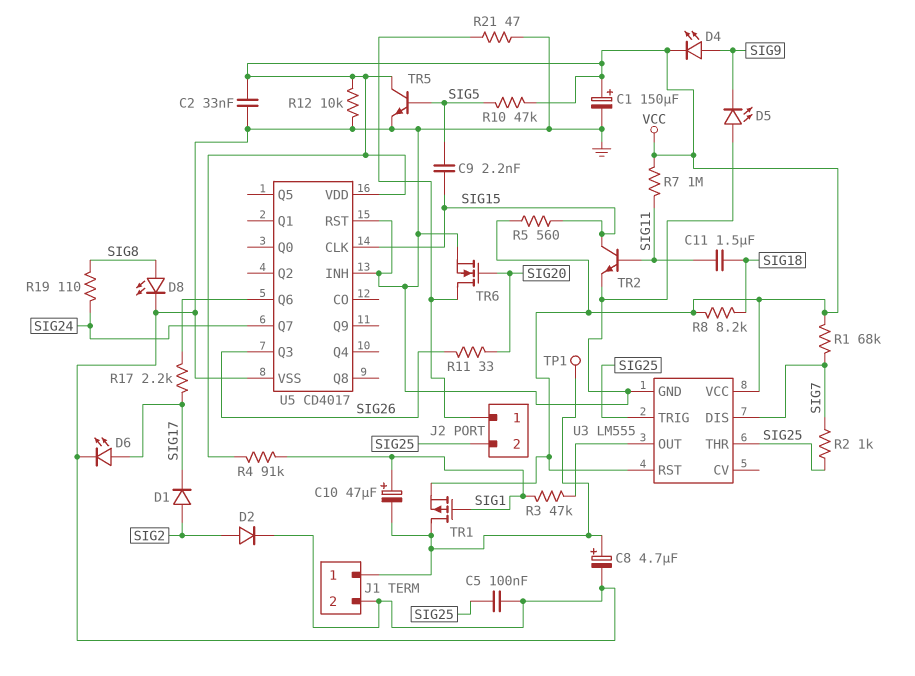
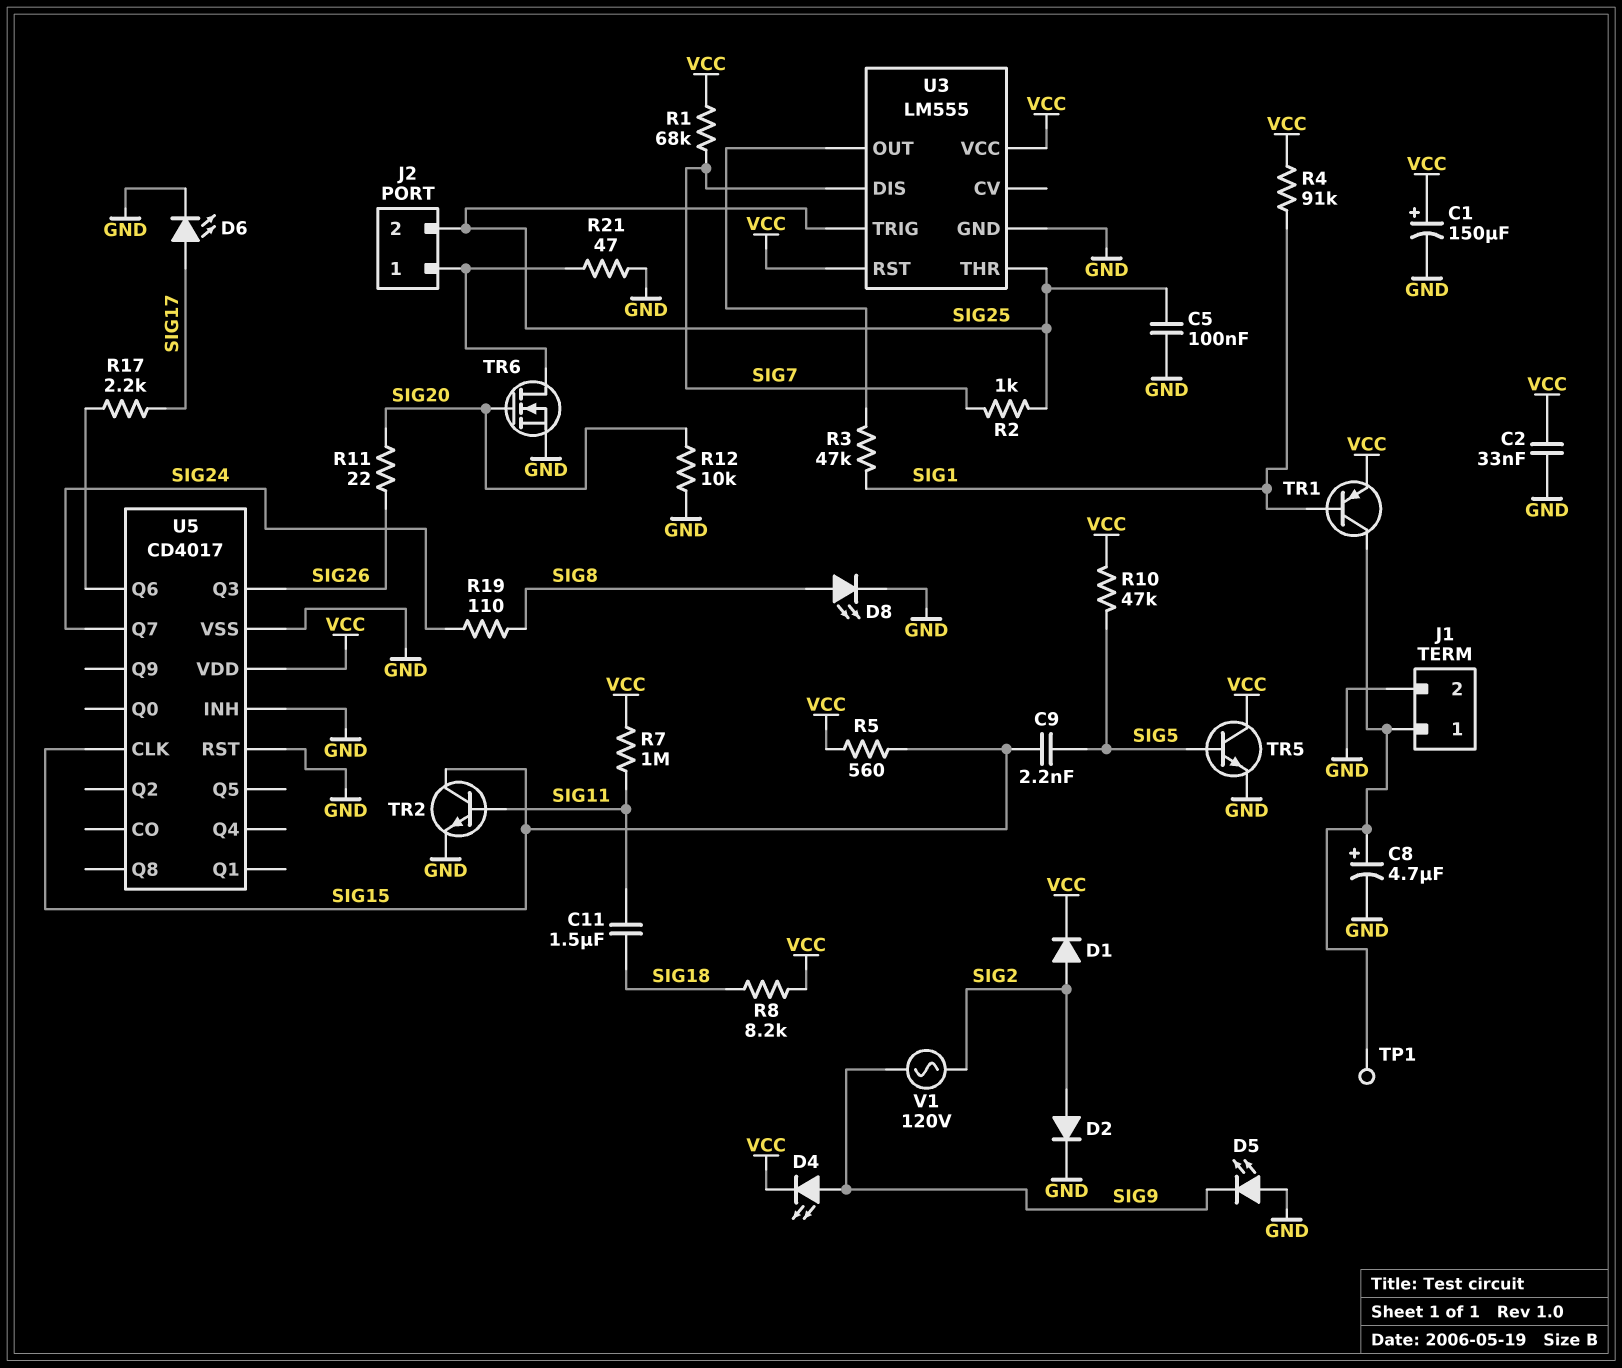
C10: 47uF (plus SIG1, minus J1/1) -> none
D1: diode (A SIG2, K SIG17) -> diode (A SIG2, K VCC)
R11: 33 (SIG20, SIG26) -> 22 (SIG20, SIG26)
R12: 10k (GND, VCC) -> 10k (GND, SIG20)
TR1: PMOS (G SIG1, D J1/1, S VCC) -> PNP (B SIG1, C J1/1, E VCC)
V1: none -> AC 120V (SIG2, SIG9)

